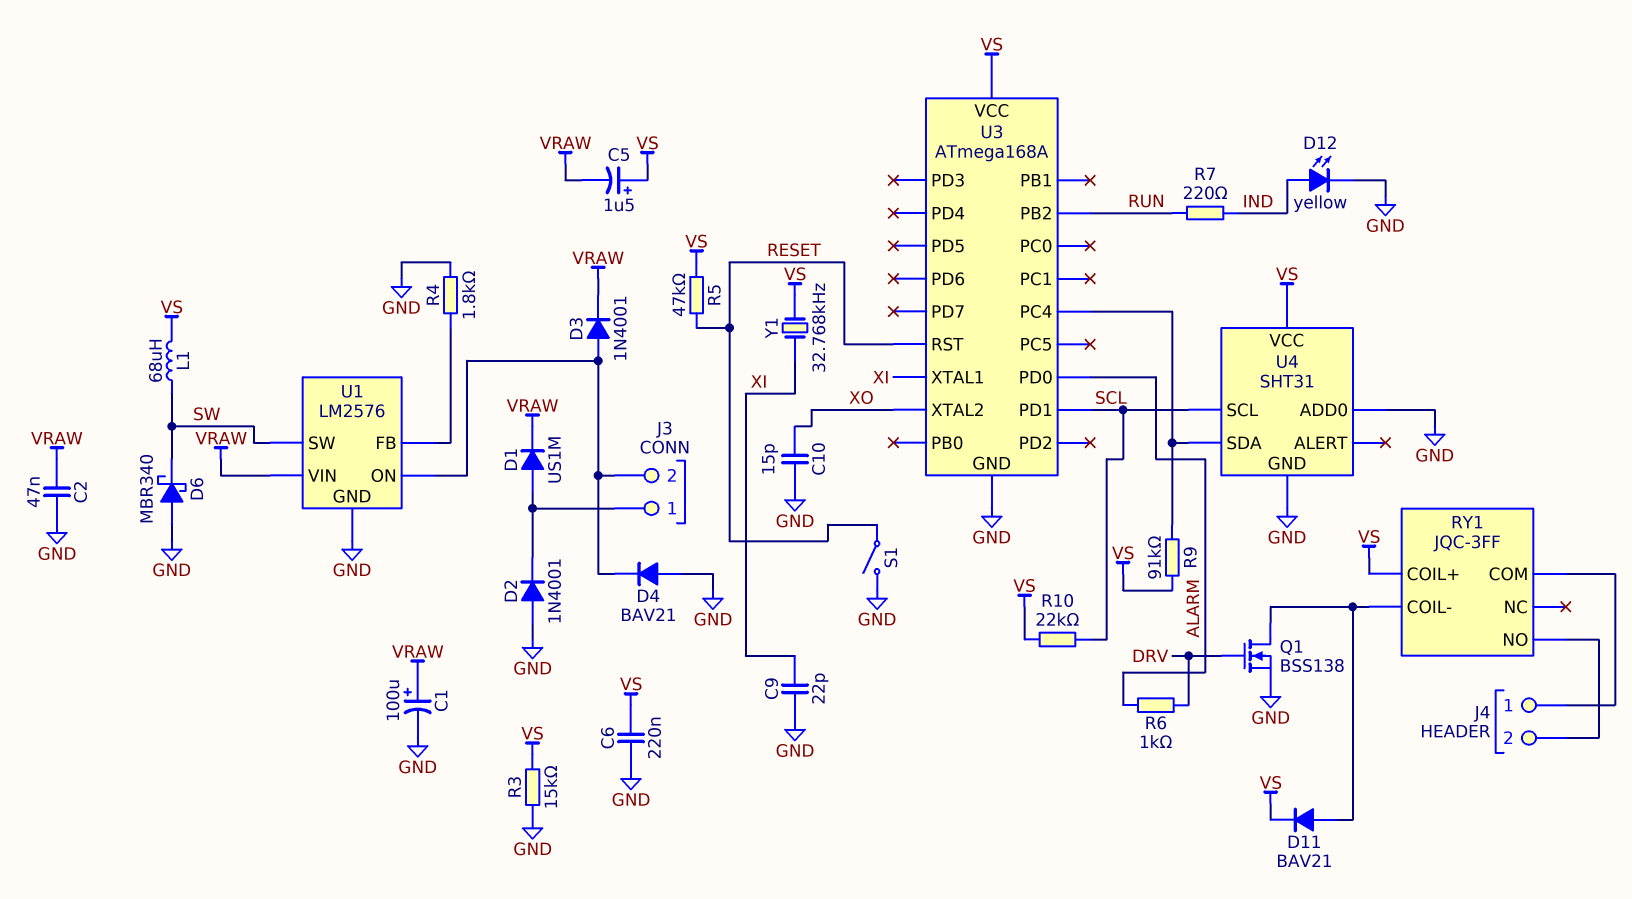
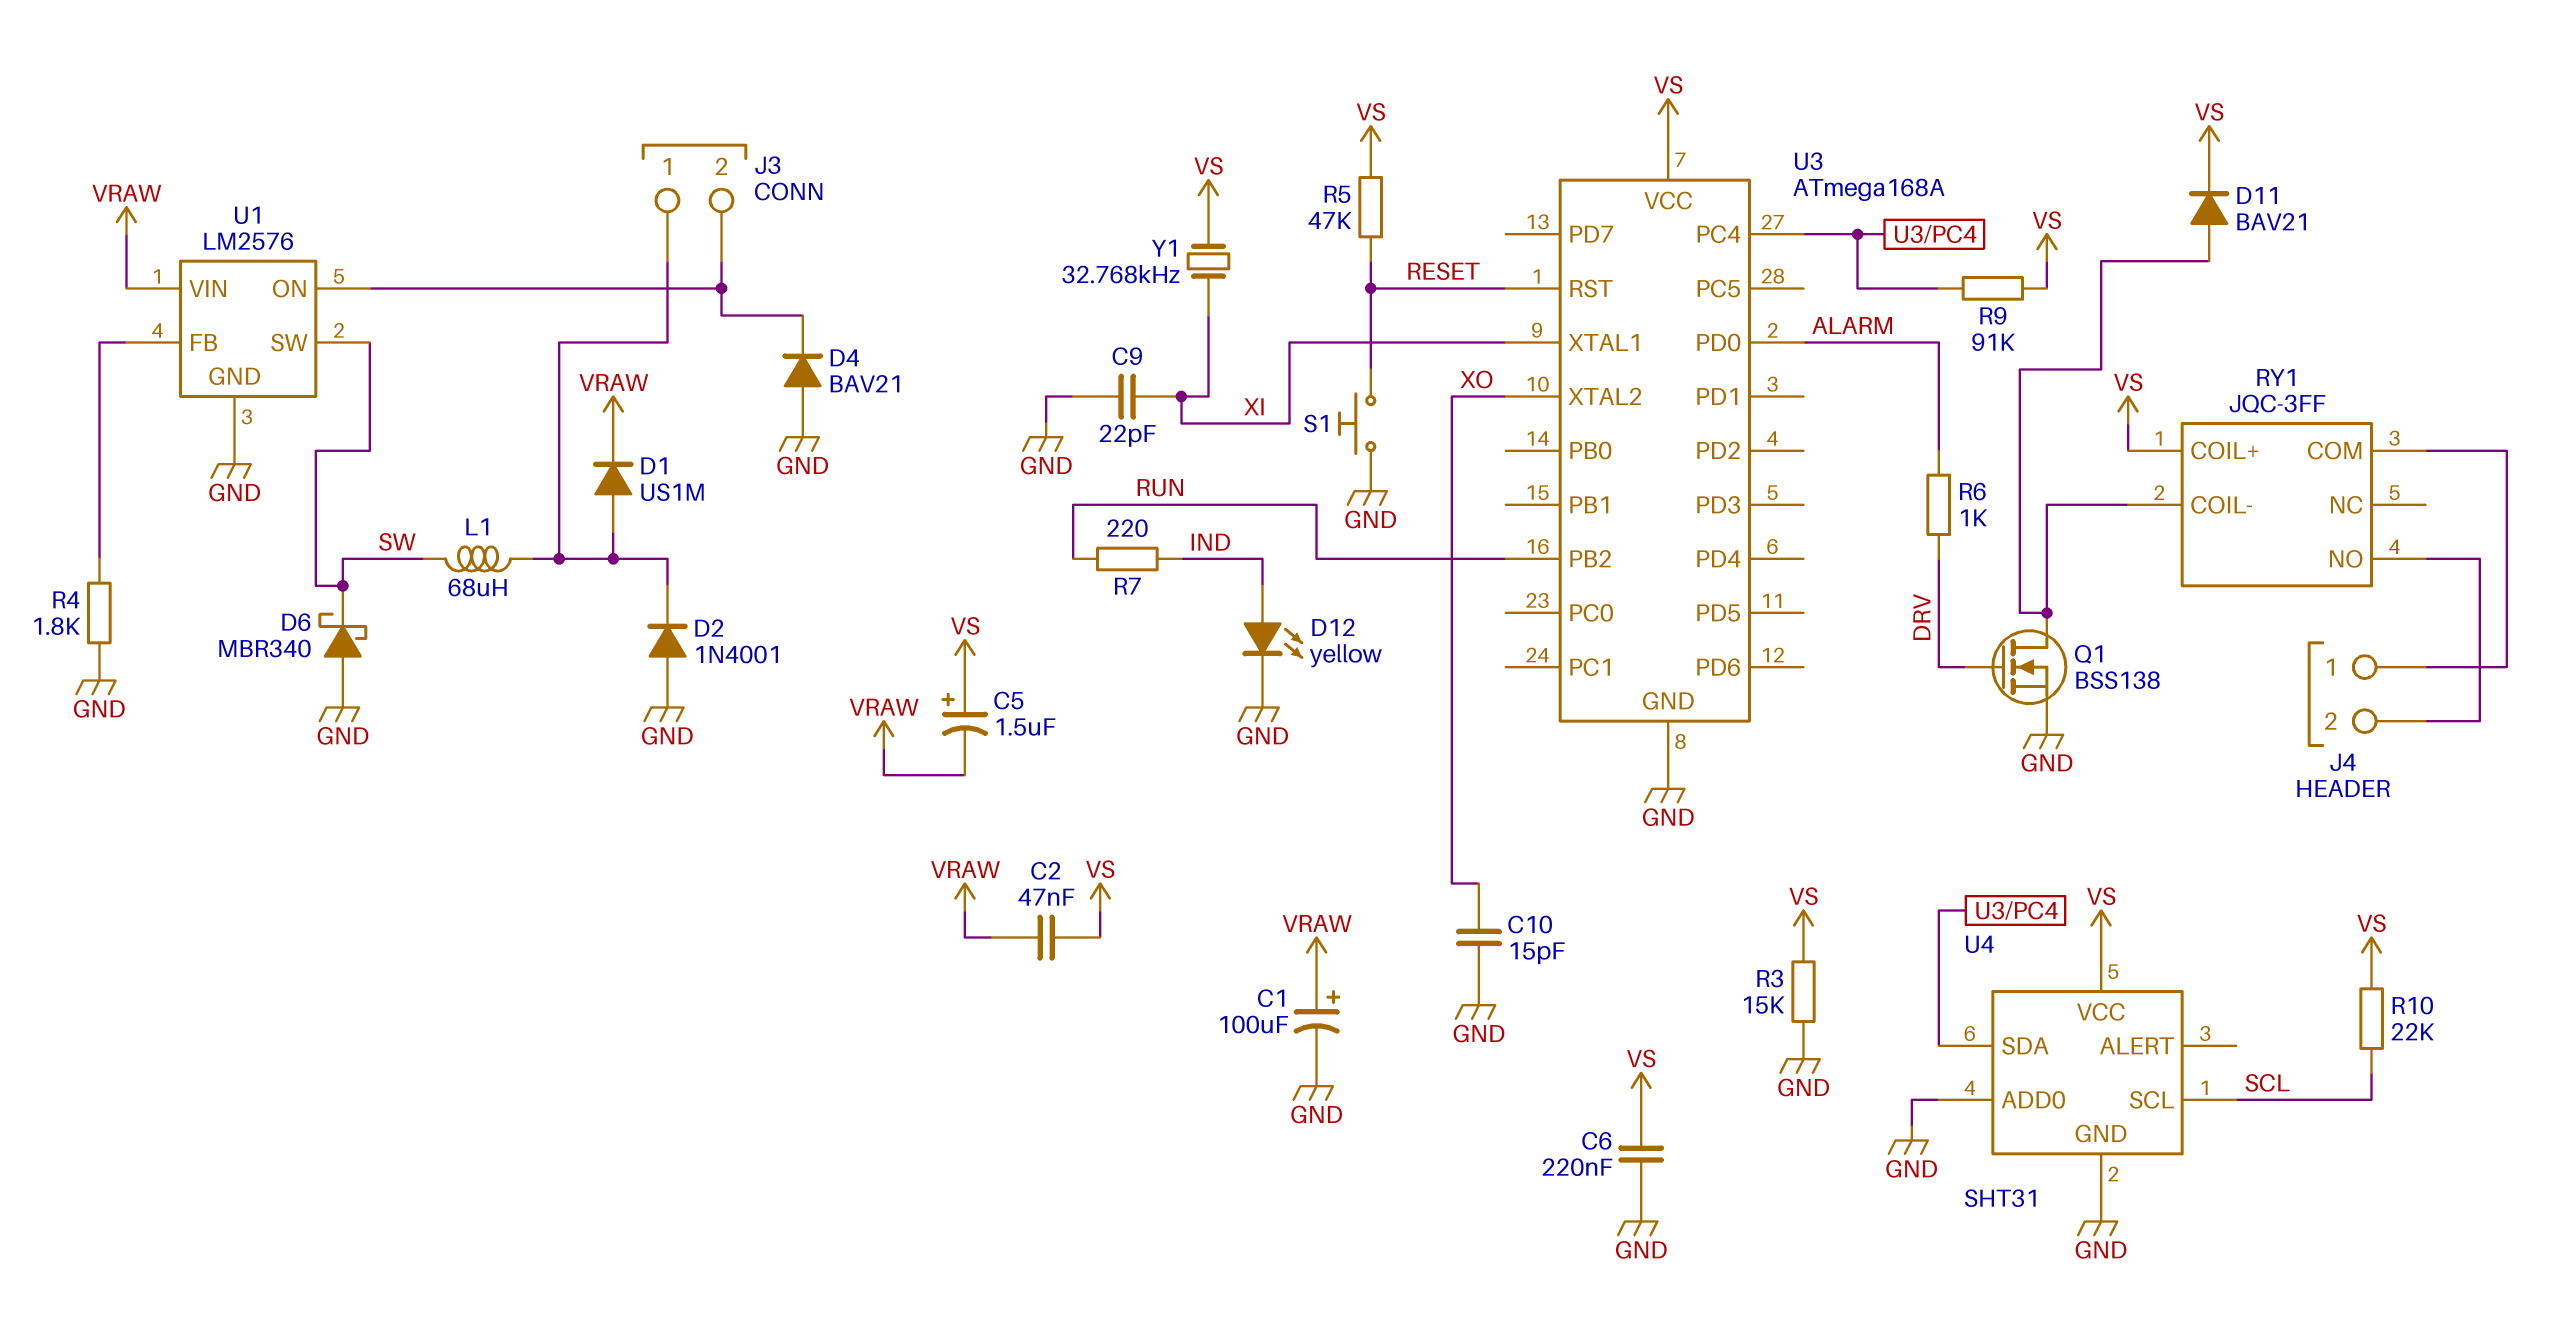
C2: 47nF (GND, VRAW) -> 47nF (VRAW, VS)
D3: diode 1N4001 (A J3/2, K VRAW) -> none
L1: 68uH (SW, VS) -> 68uH (J3/1, SW)
S1: switch (GND, RESET) -> button (GND, RESET)
U3 pin PD1: SCL -> none

